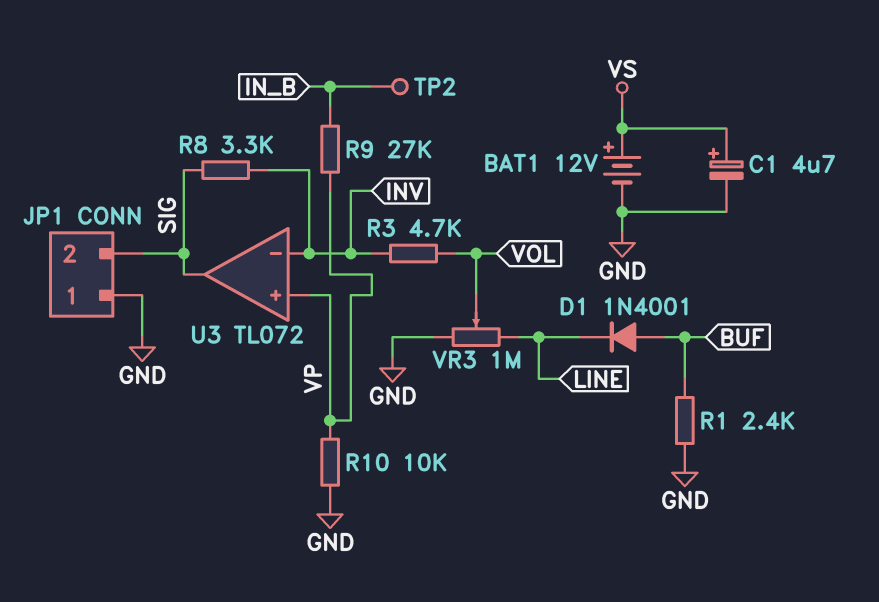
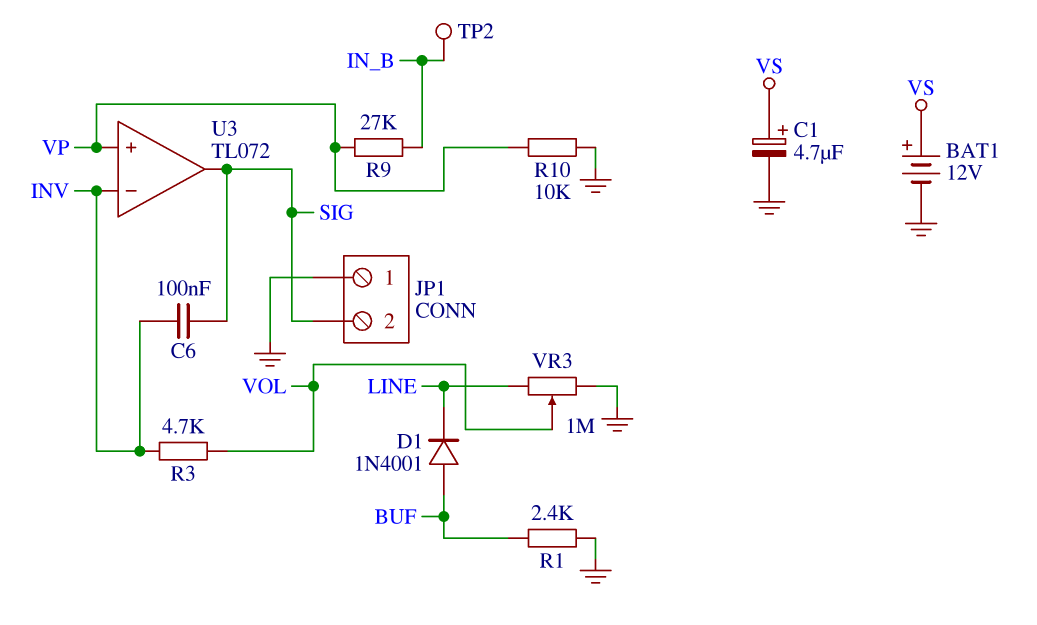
C6: none -> 100nF (INV, SIG)
R8: 3.3k (INV, SIG) -> none

